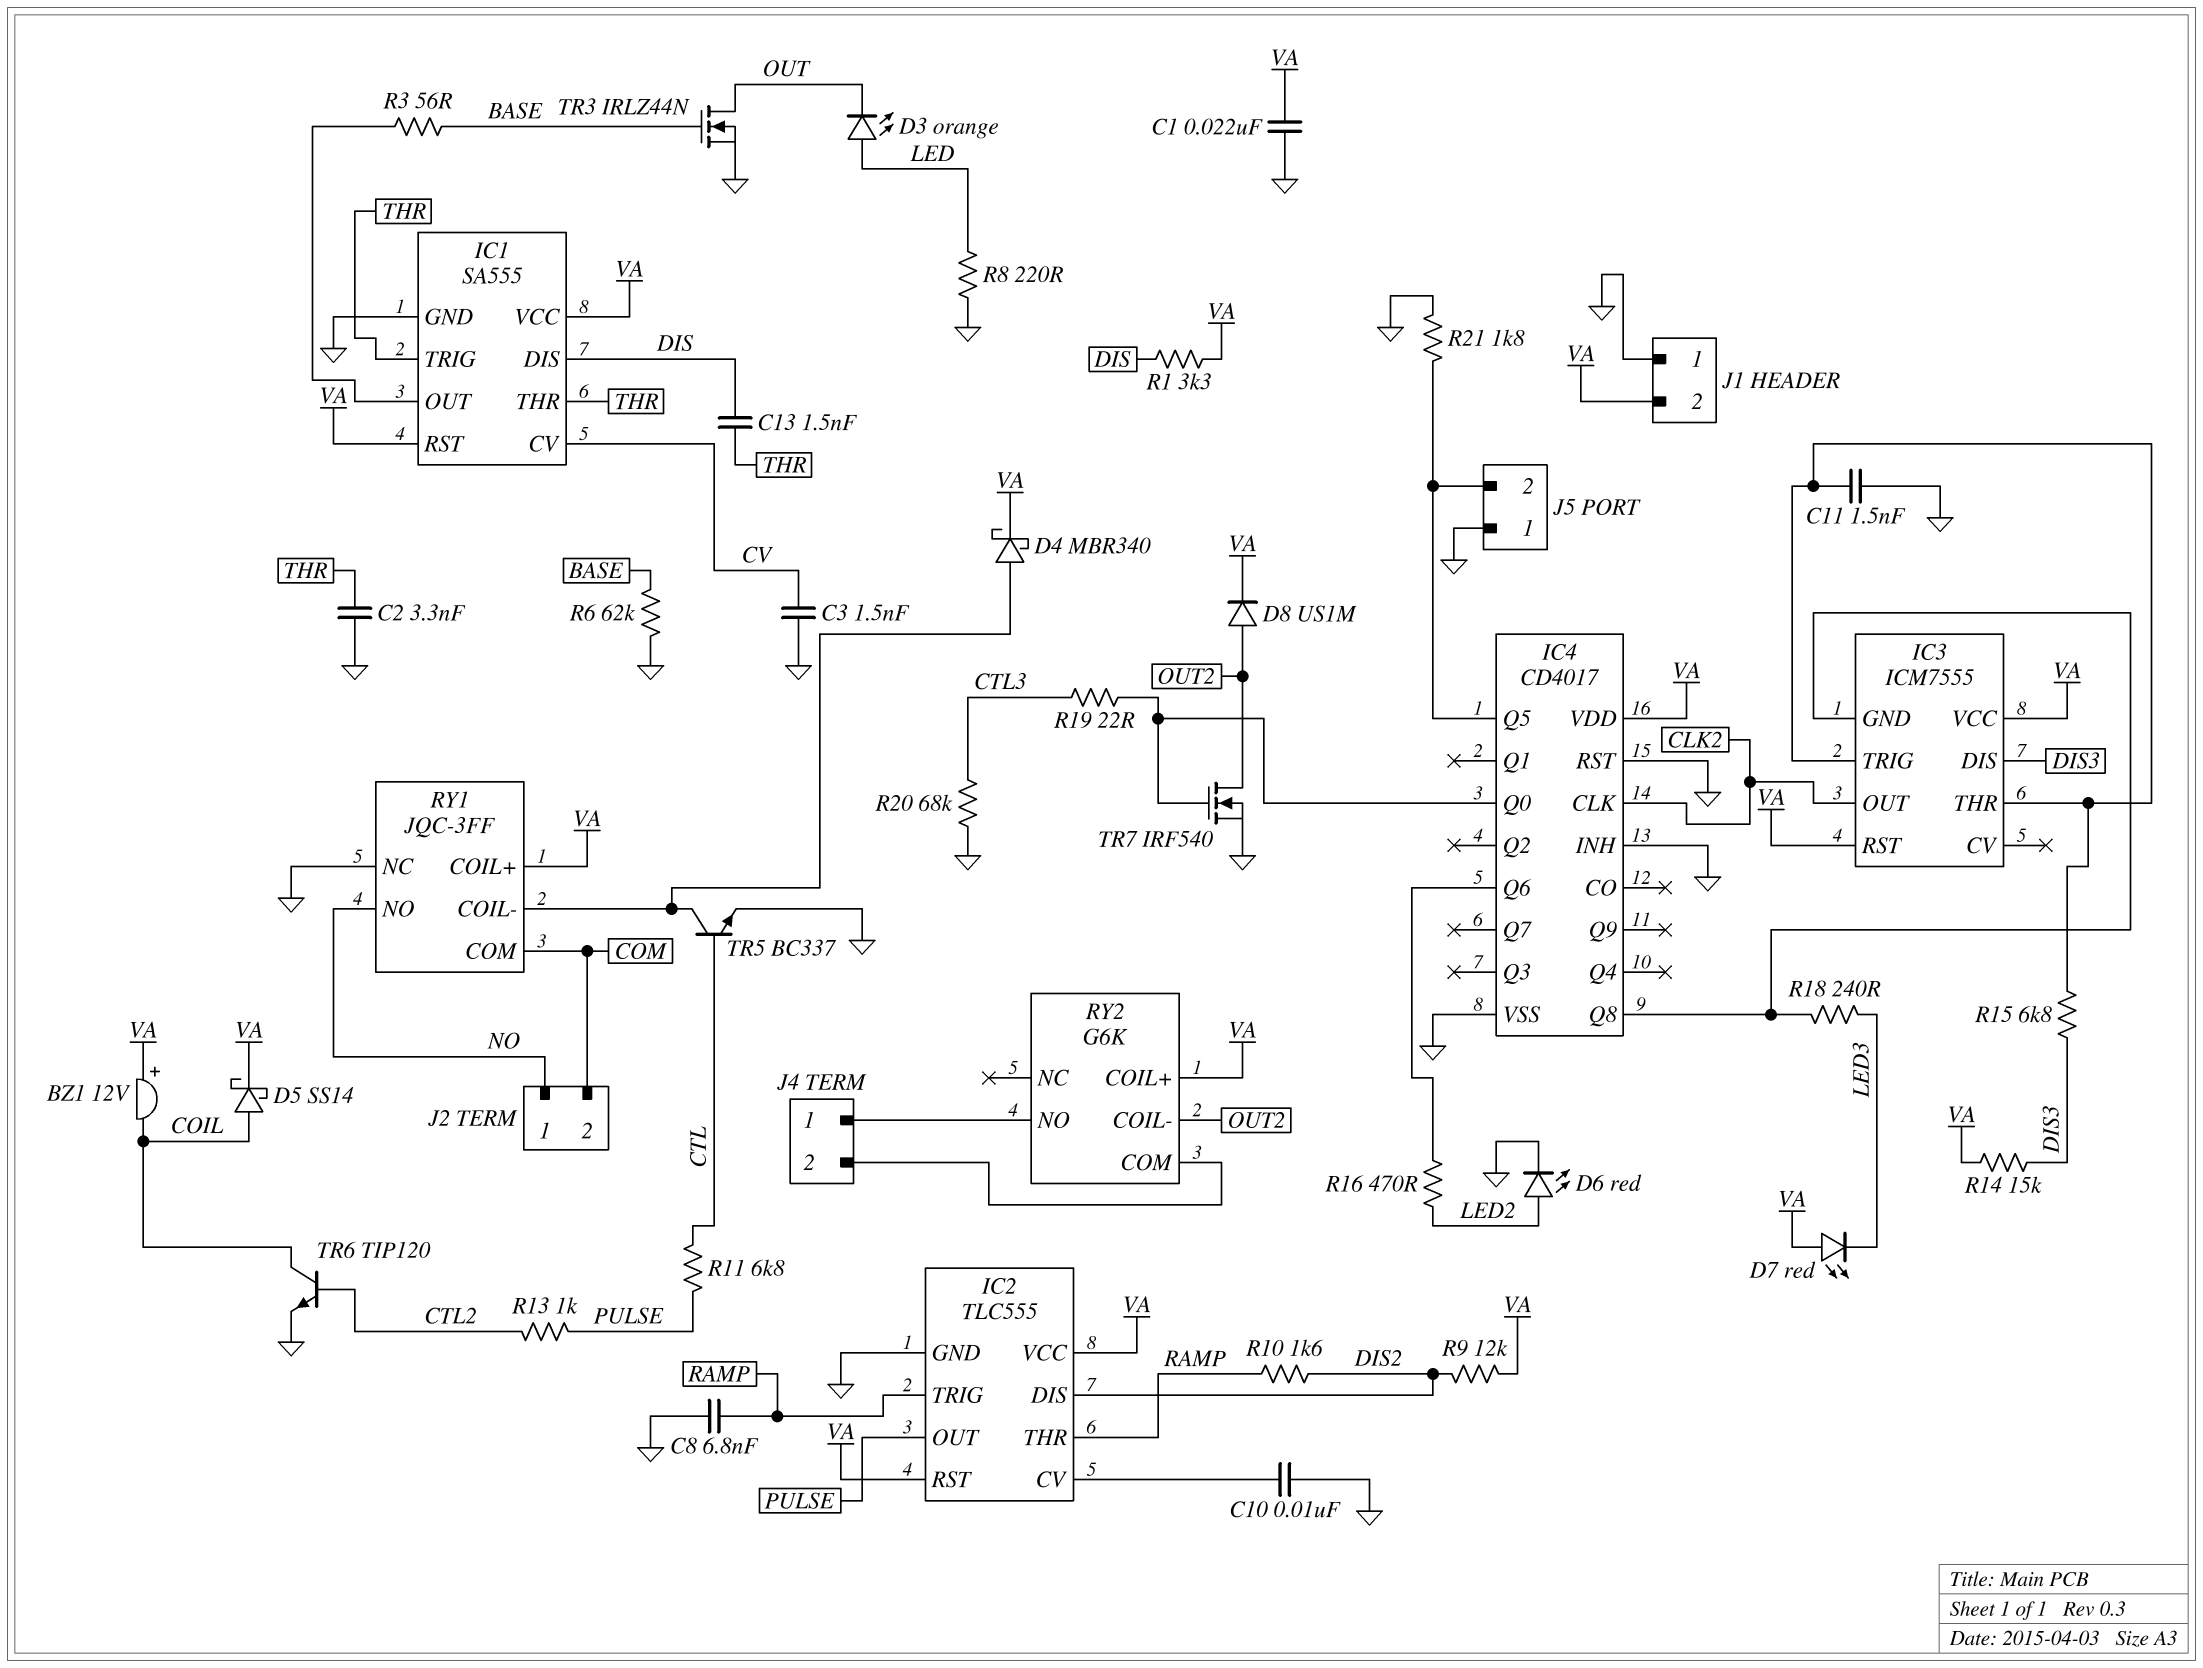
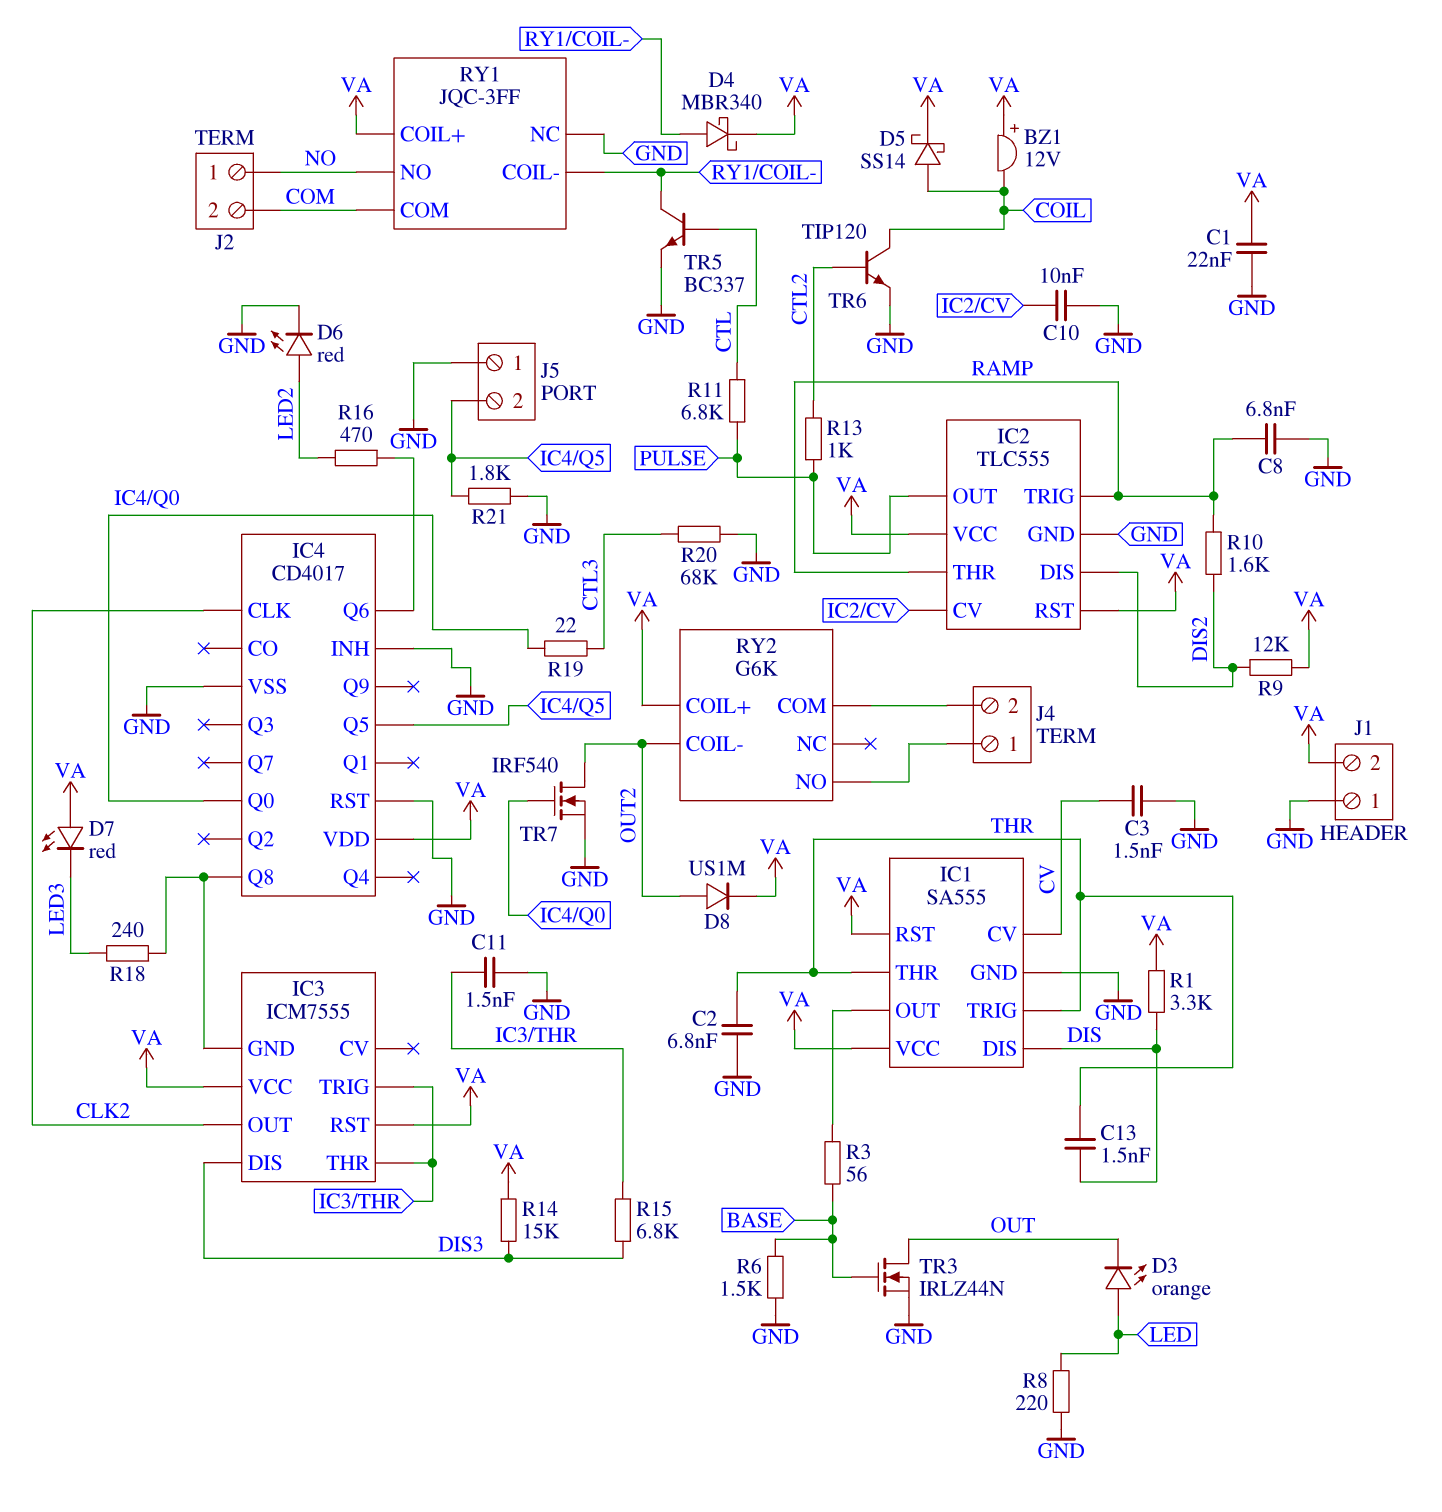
C2: 3.3nF (GND, THR) -> 6.8nF (GND, THR)
R6: 62k (BASE, GND) -> 1.5k (BASE, GND)

